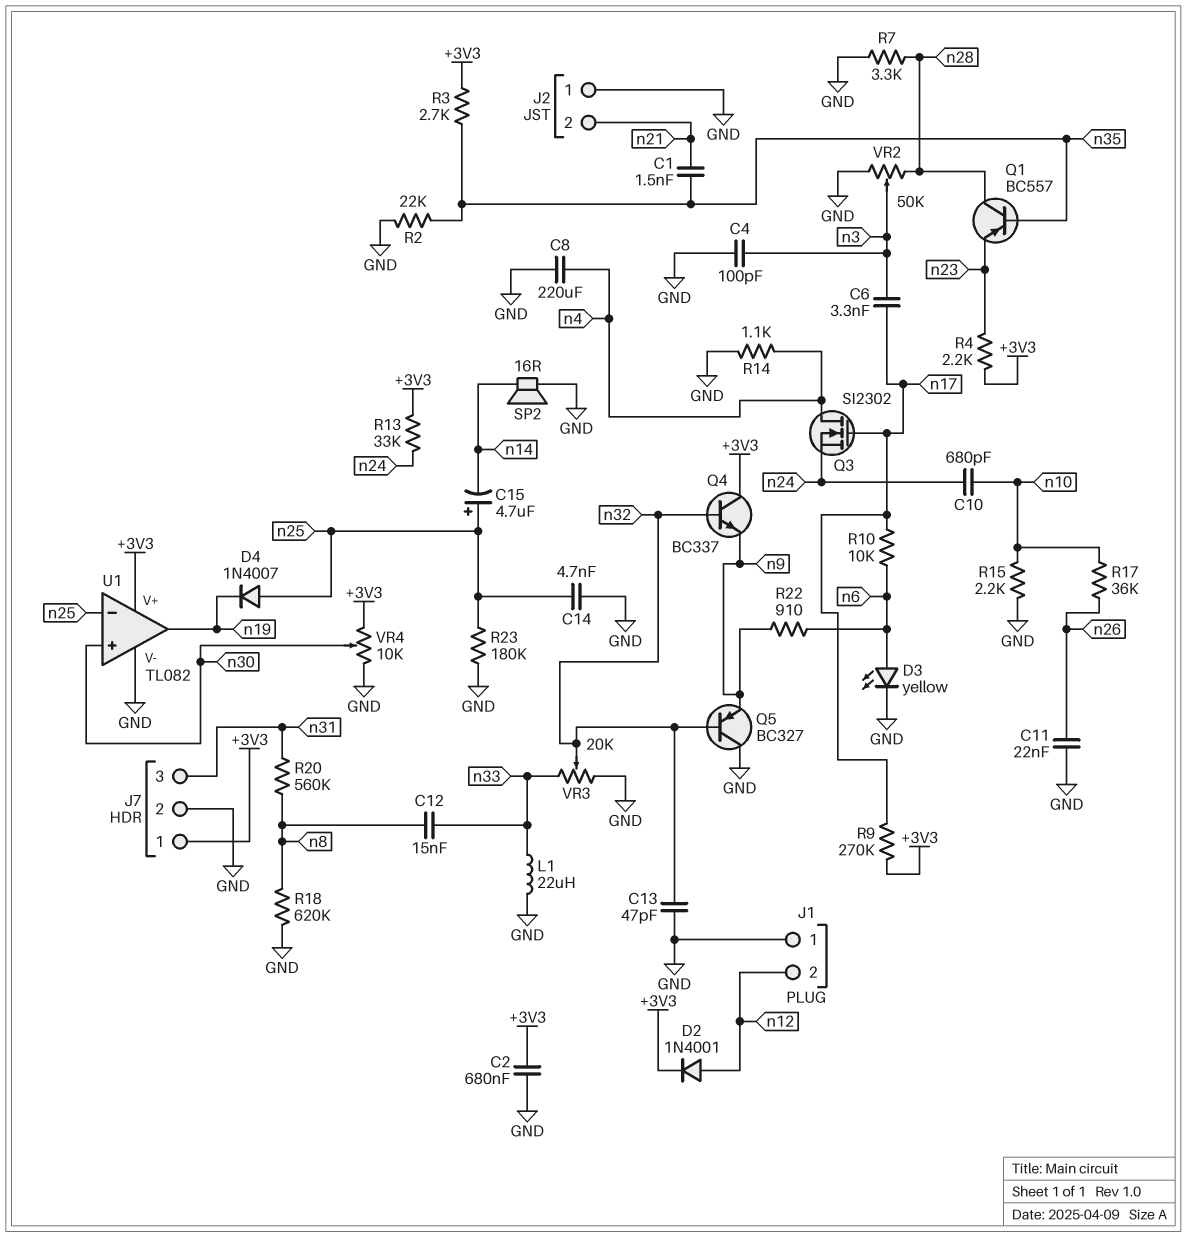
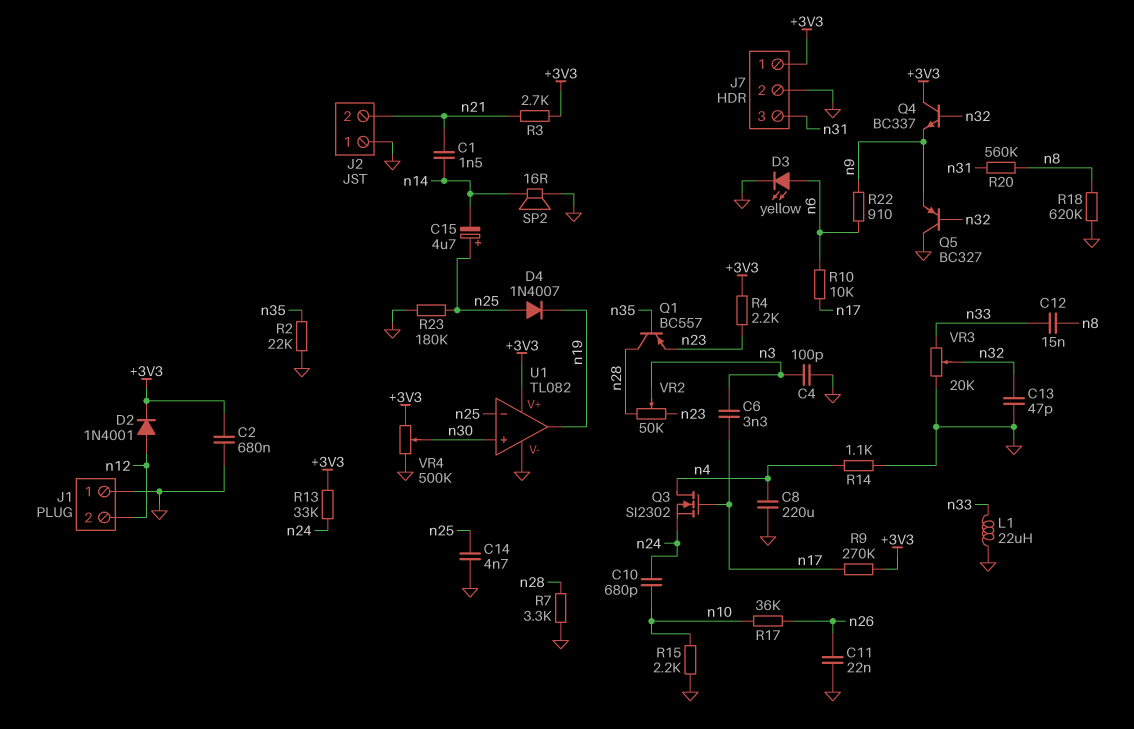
C1: 1.5nF (n21, n35) -> 1.5nF (n14, n21)
R3: 2.7k (+3V3, n35) -> 2.7k (+3V3, n21)
VR2: 50k (GND, n28, wiper n3) -> 50k (n23, n28, wiper n3)
VR4: 10k (+3V3, GND, wiper n30) -> 500k (+3V3, GND, wiper n30)

